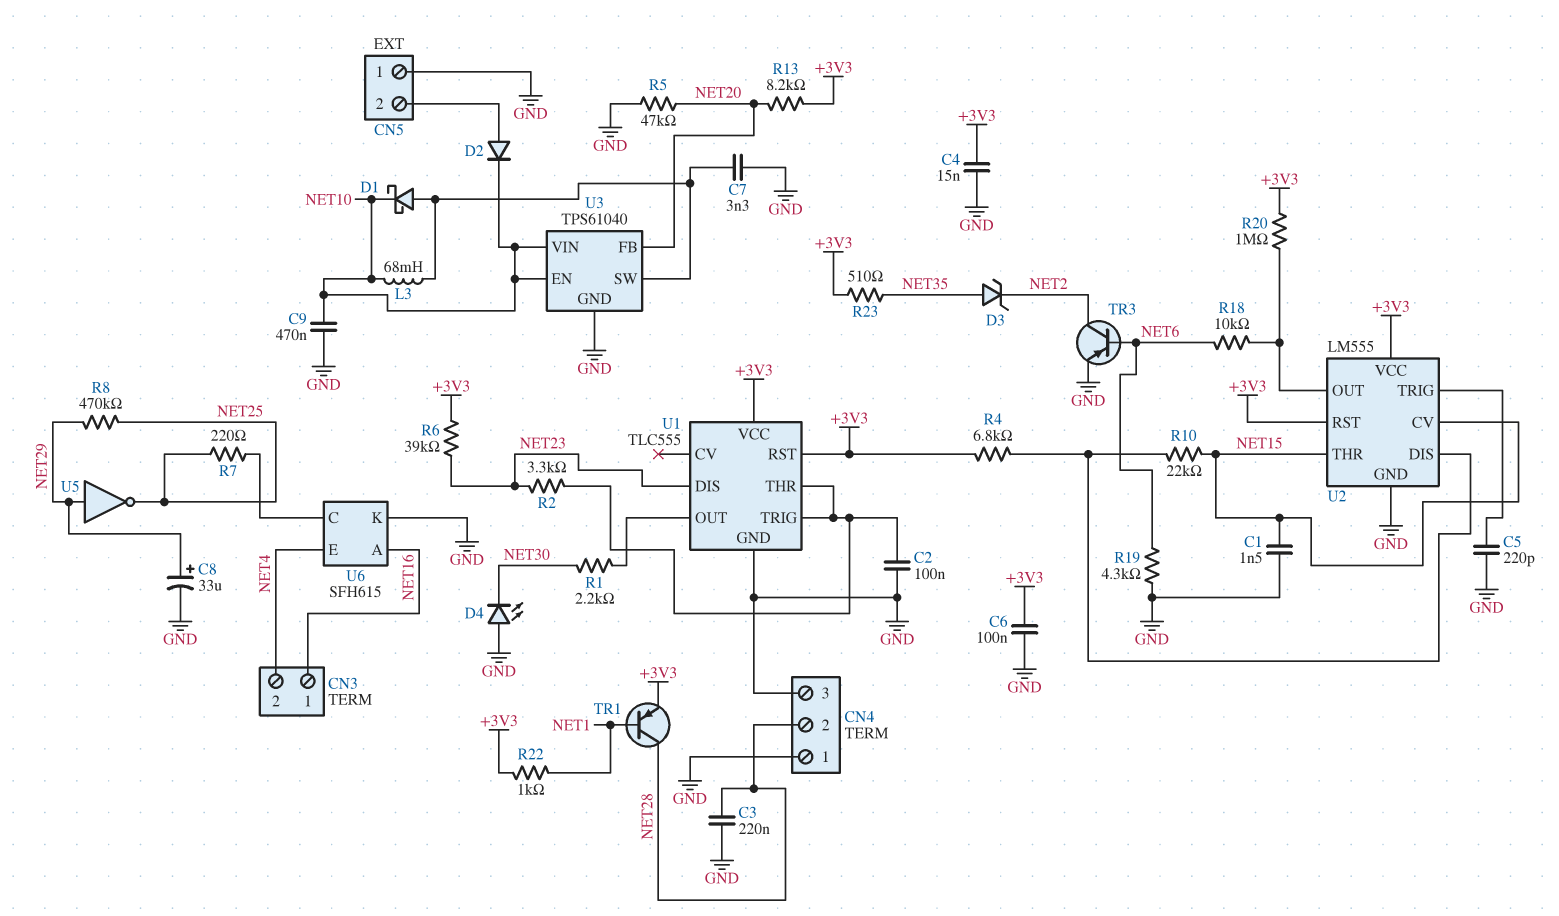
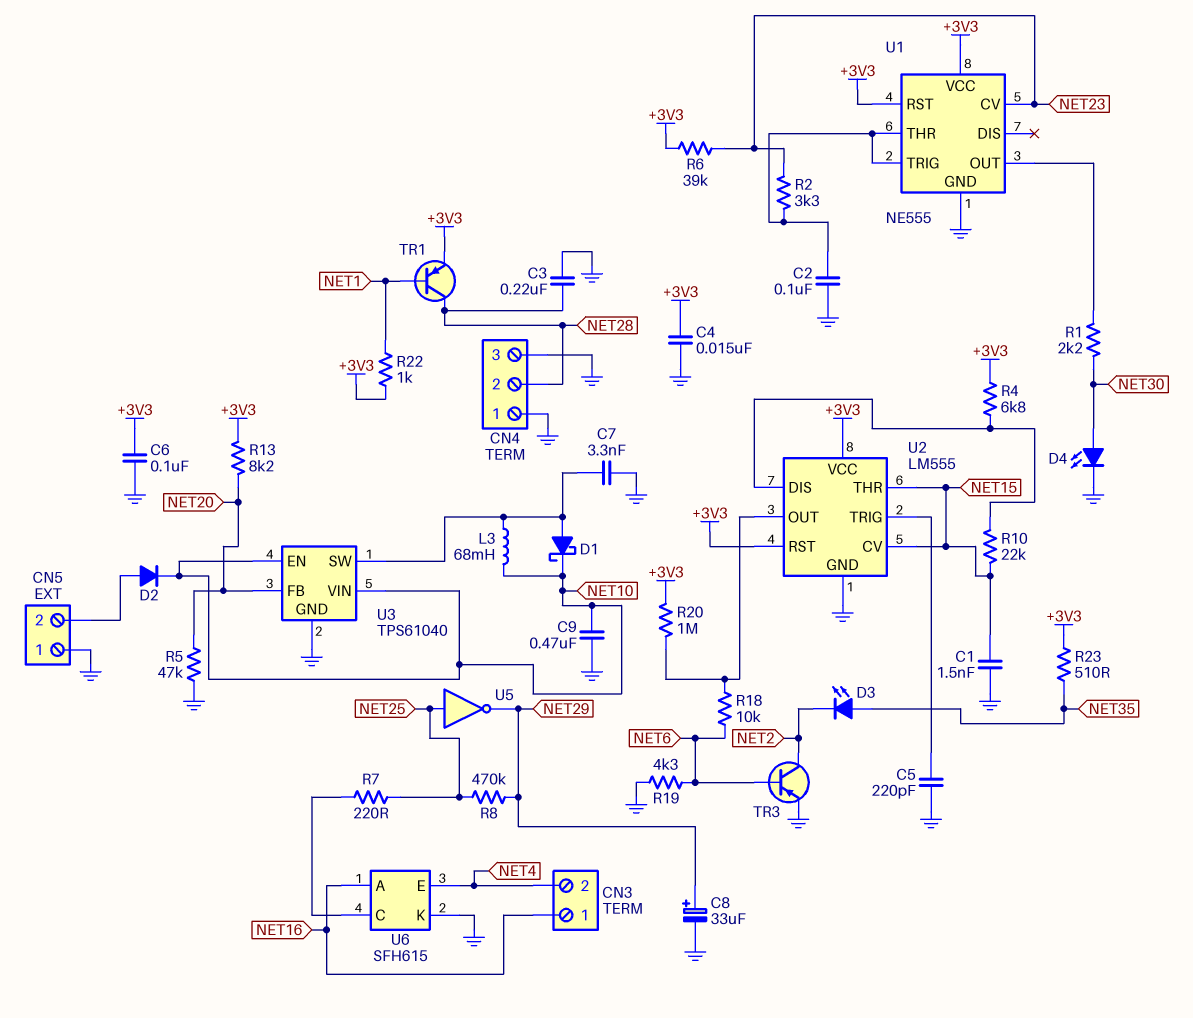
D3: zener (A NET35, K NET2) -> LED (A NET35, K NET2)
D4: LED (A GND, K NET30) -> LED (A NET30, K GND)
U1: TLC555 -> NE555
U1 pin CV: none -> NET23
U1 pin DIS: NET23 -> none
U5: NOT (in NET29, out NET25) -> NOT (in NET25, out NET29)

